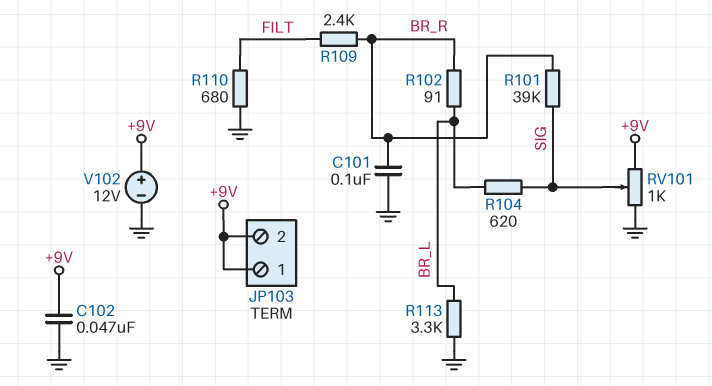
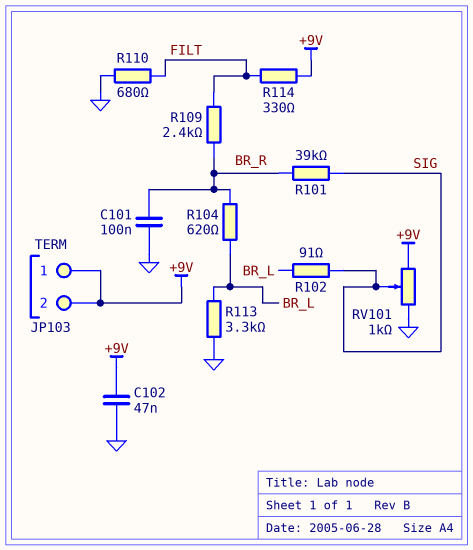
R102: 91 (BR_L, BR_R) -> 91 (BR_L, SIG)
R104: 620 (BR_L, SIG) -> 620 (BR_L, BR_R)
R114: none -> 330 (+9V, FILT)
V102: 12V (plus +9V, minus GND) -> none

